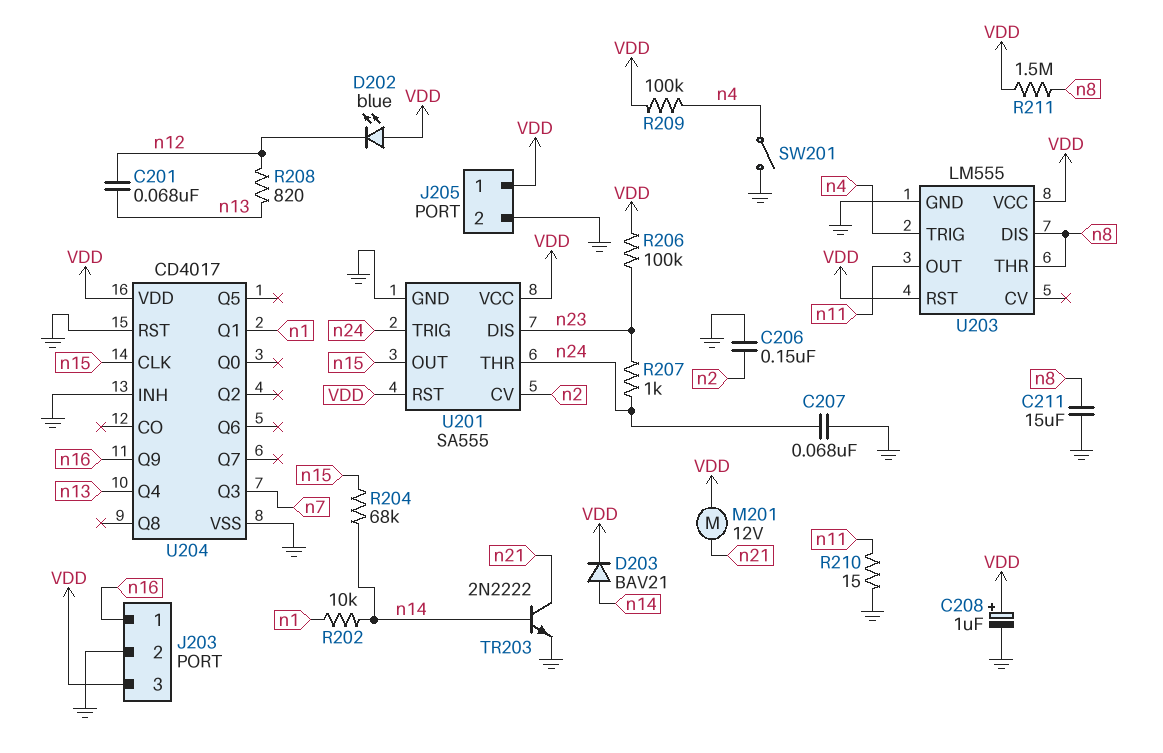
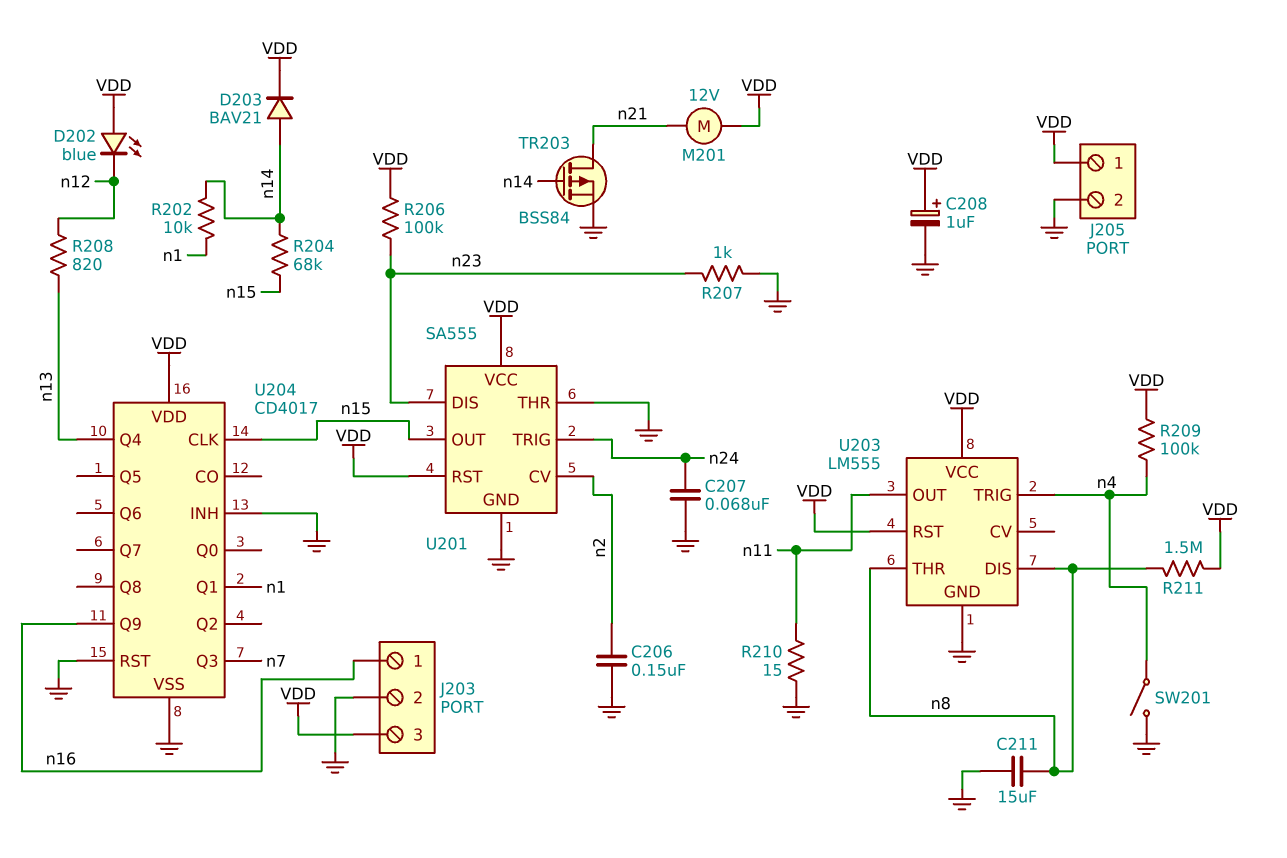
C201: 68nF (n12, n13) -> none
R207: 1k (n23, n24) -> 1k (GND, n23)
TR203: NPN 2N2222 (B n14, C n21, E GND) -> PMOS BSS84 (G n14, D n21, S GND)
U201 pin THR: n24 -> GND

